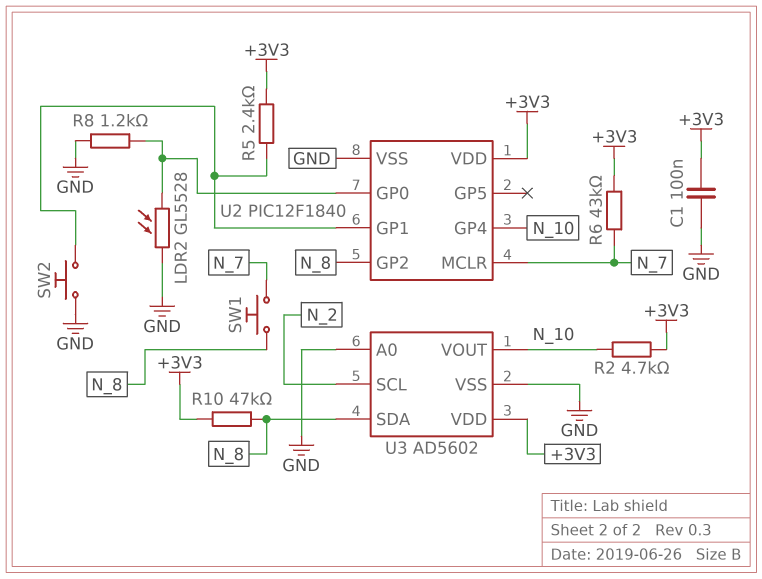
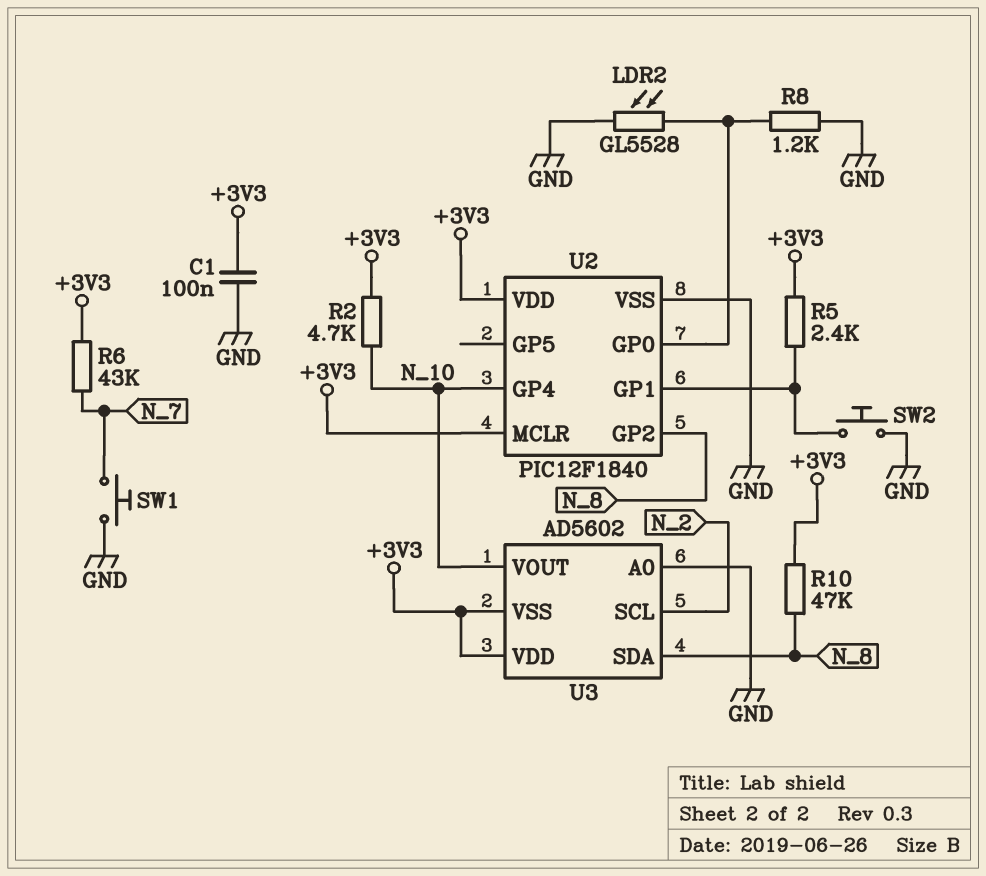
SW1: button (N_7, N_8) -> button (GND, N_7)
U2 pin MCLR: N_7 -> +3V3
U3 pin VSS: GND -> +3V3

